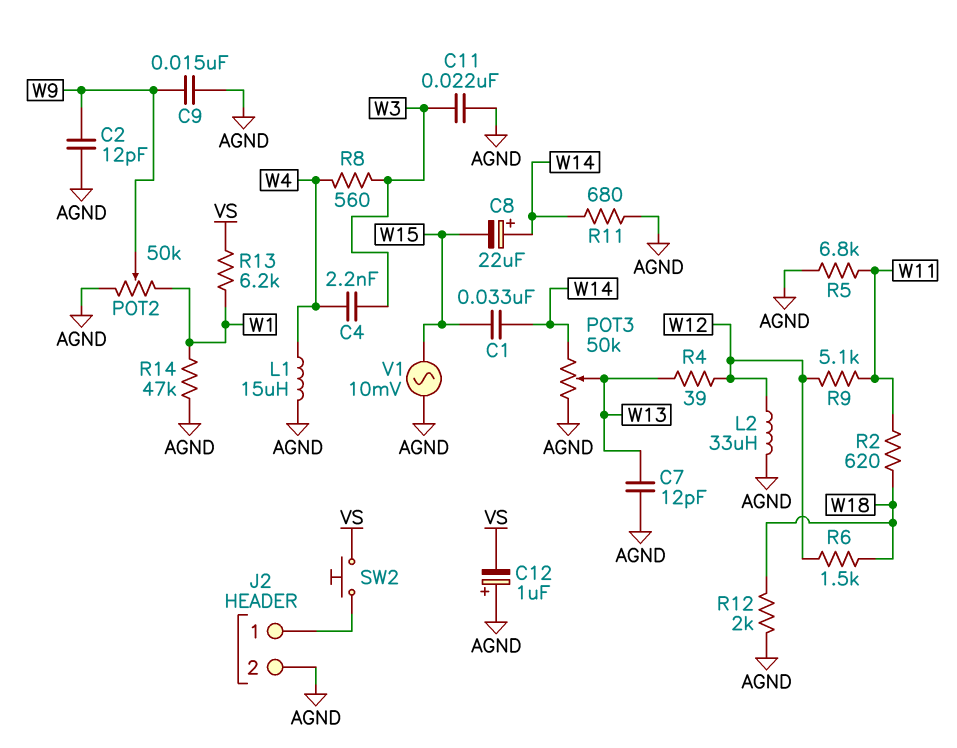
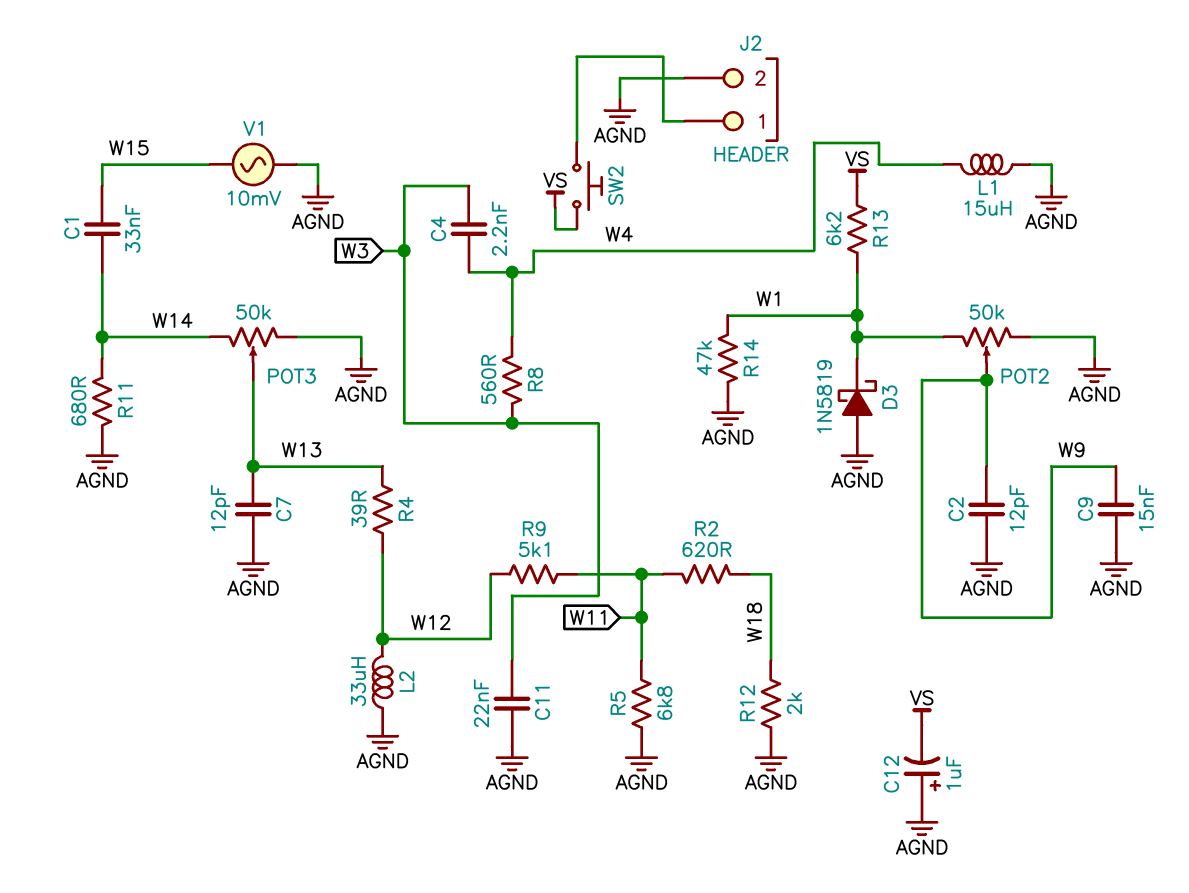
C8: 22uF (plus W14, minus W15) -> none
D3: none -> schottky 1N5819 (A AGND, K W1)
R6: 1.5k (W12, W18) -> none

